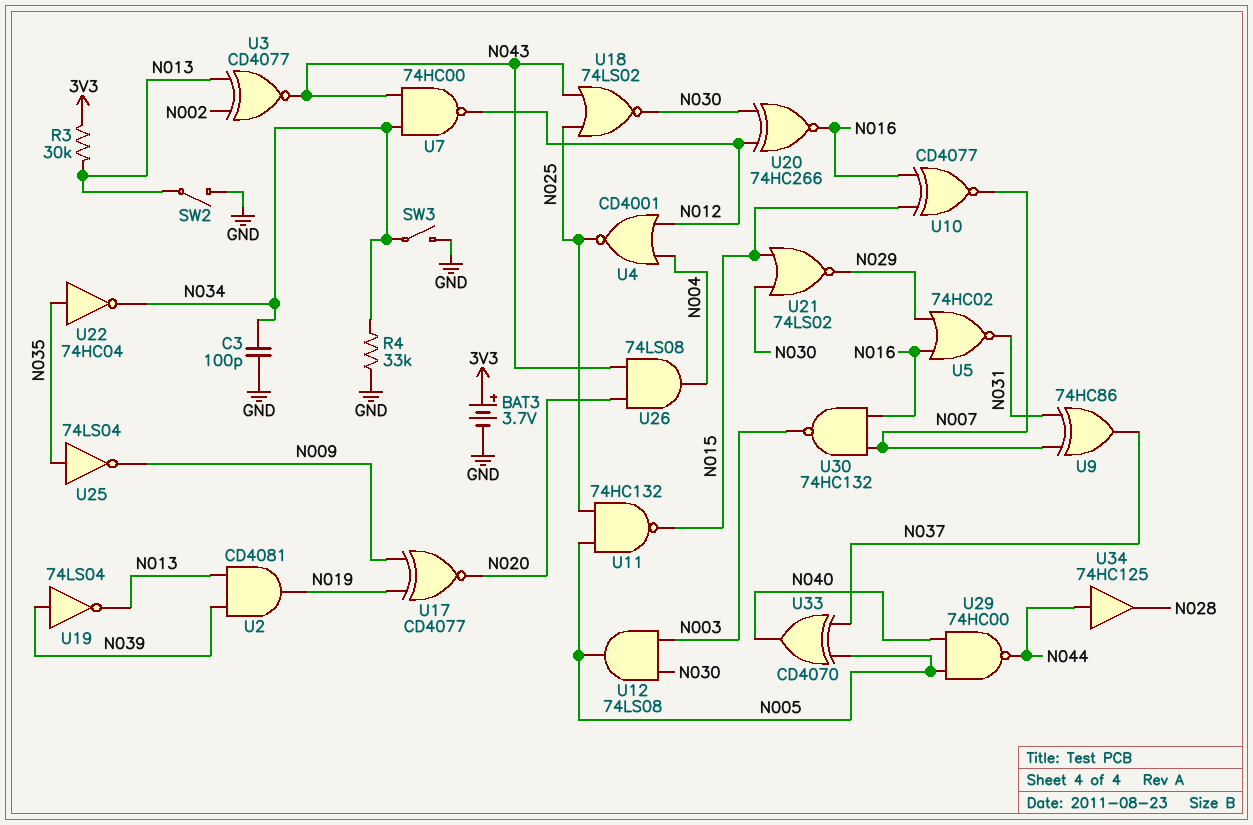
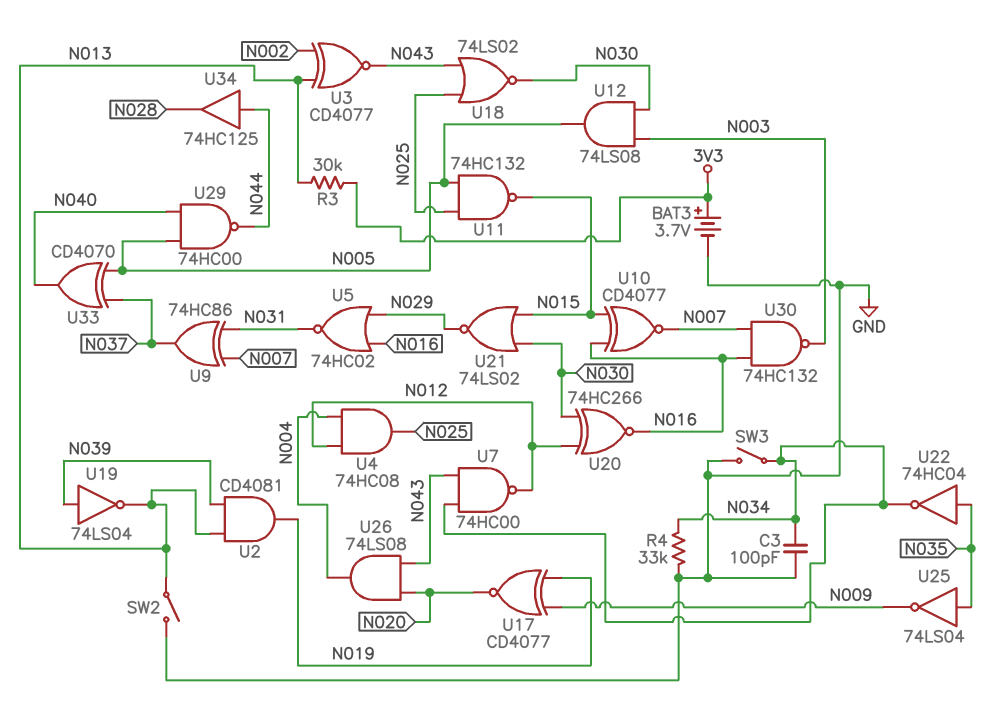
U4: NOR CD4001 (in N004, in N012, out N025) -> AND 74HC08 (in N004, in N012, out N025)

